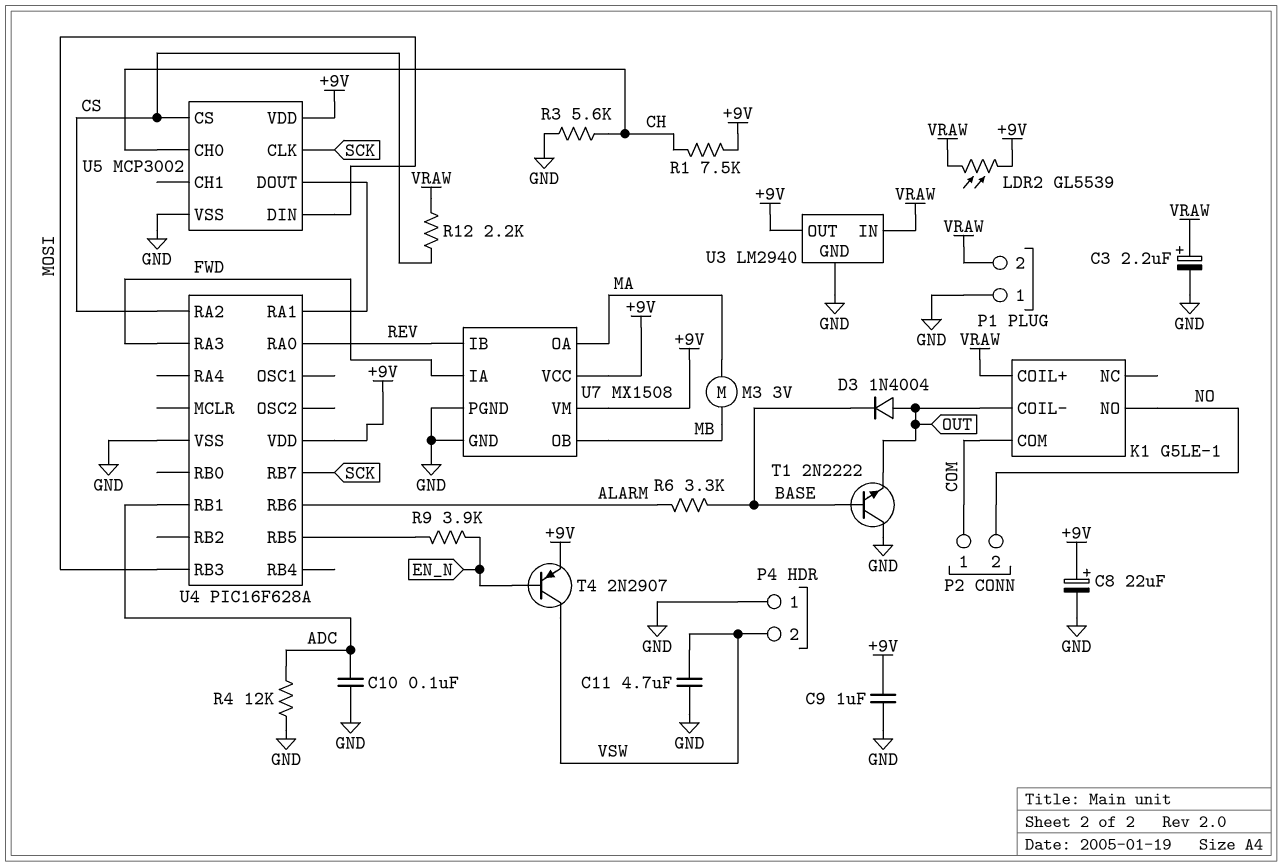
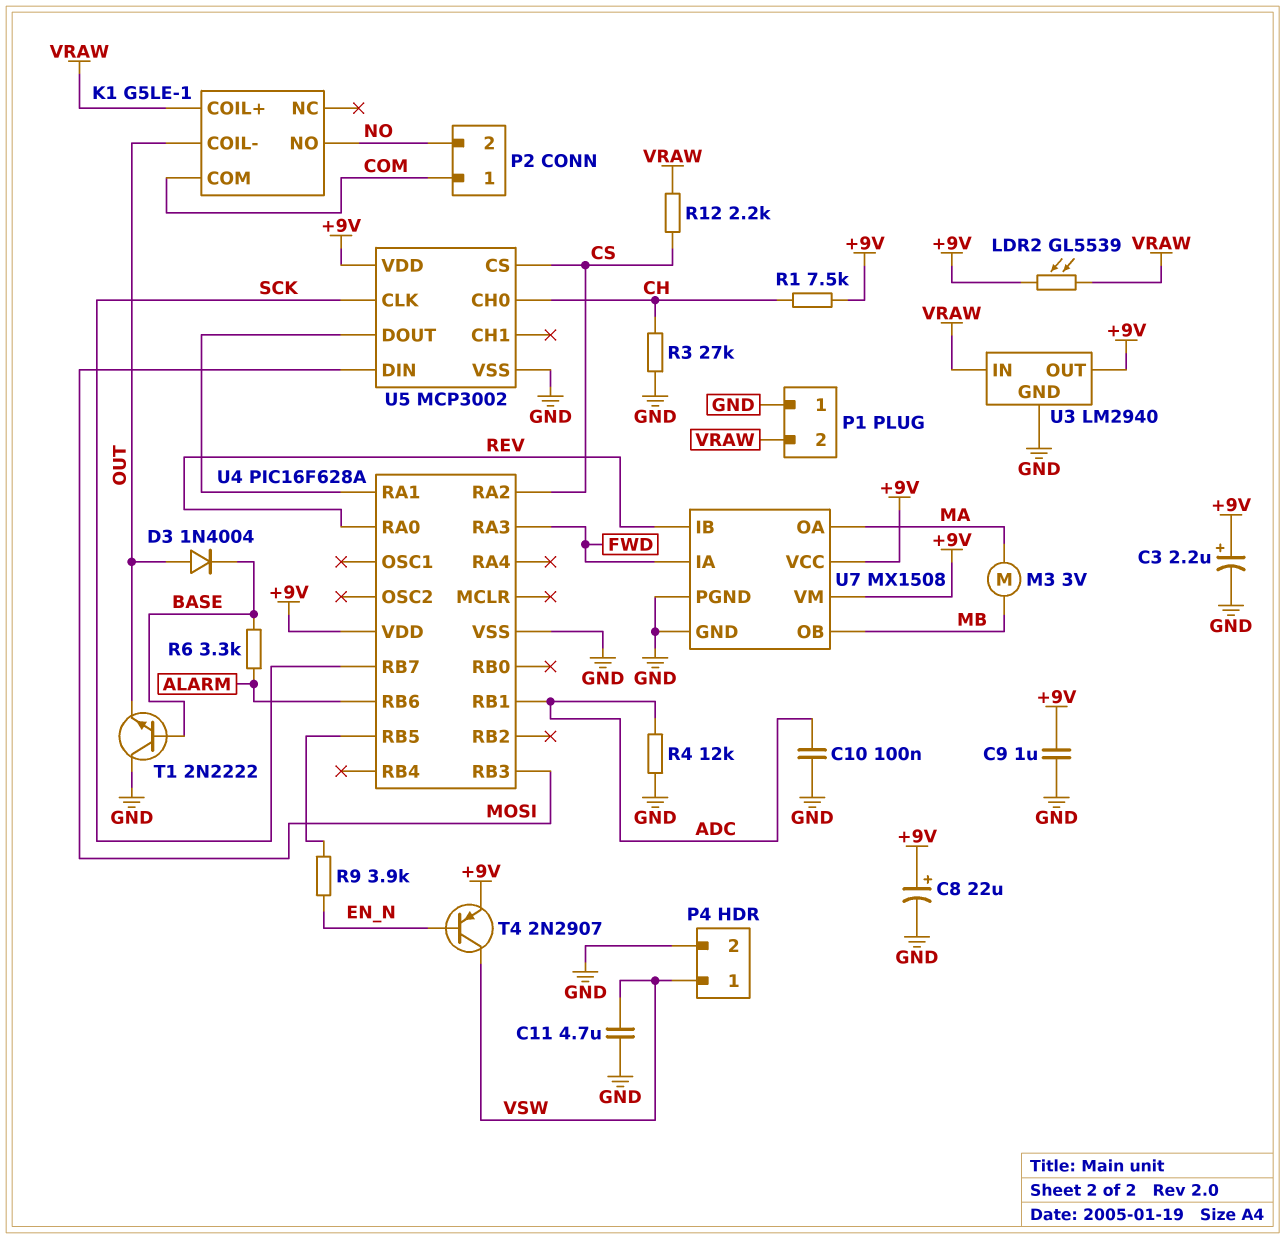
C3: 2.2uF (plus VRAW, minus GND) -> 2.2uF (plus +9V, minus GND)
P4 pin 1: GND -> VSW
P4 pin 2: VSW -> GND
R3: 5.6k (CH, GND) -> 27k (CH, GND)

